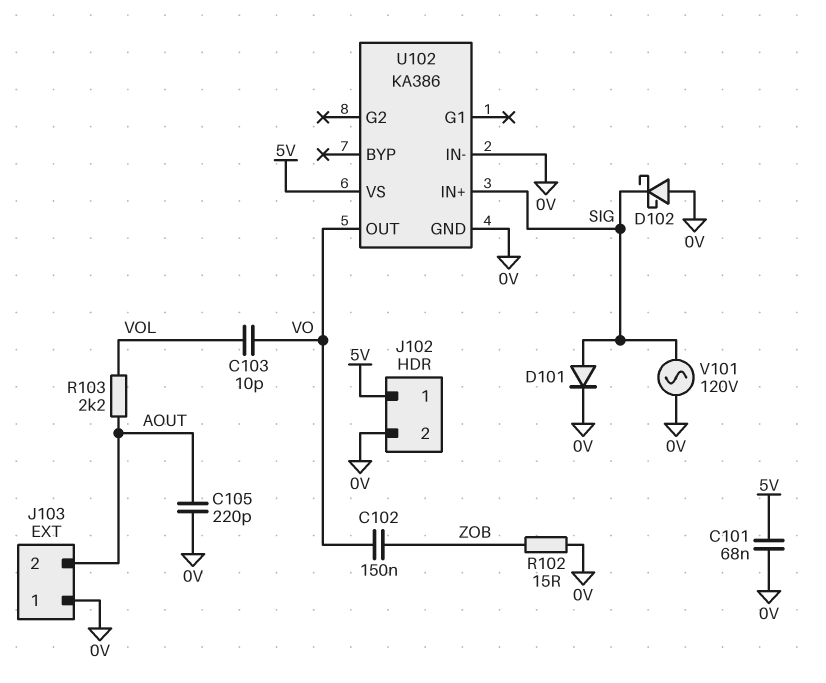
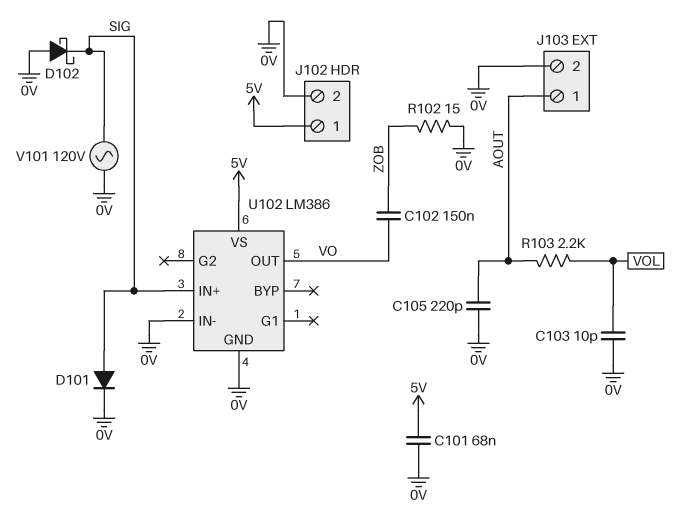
C103: 10pF (VO, VOL) -> 10pF (0V, VOL)
J103 pin 1: 0V -> AOUT
J103 pin 2: AOUT -> 0V
U102: KA386 -> LM386

